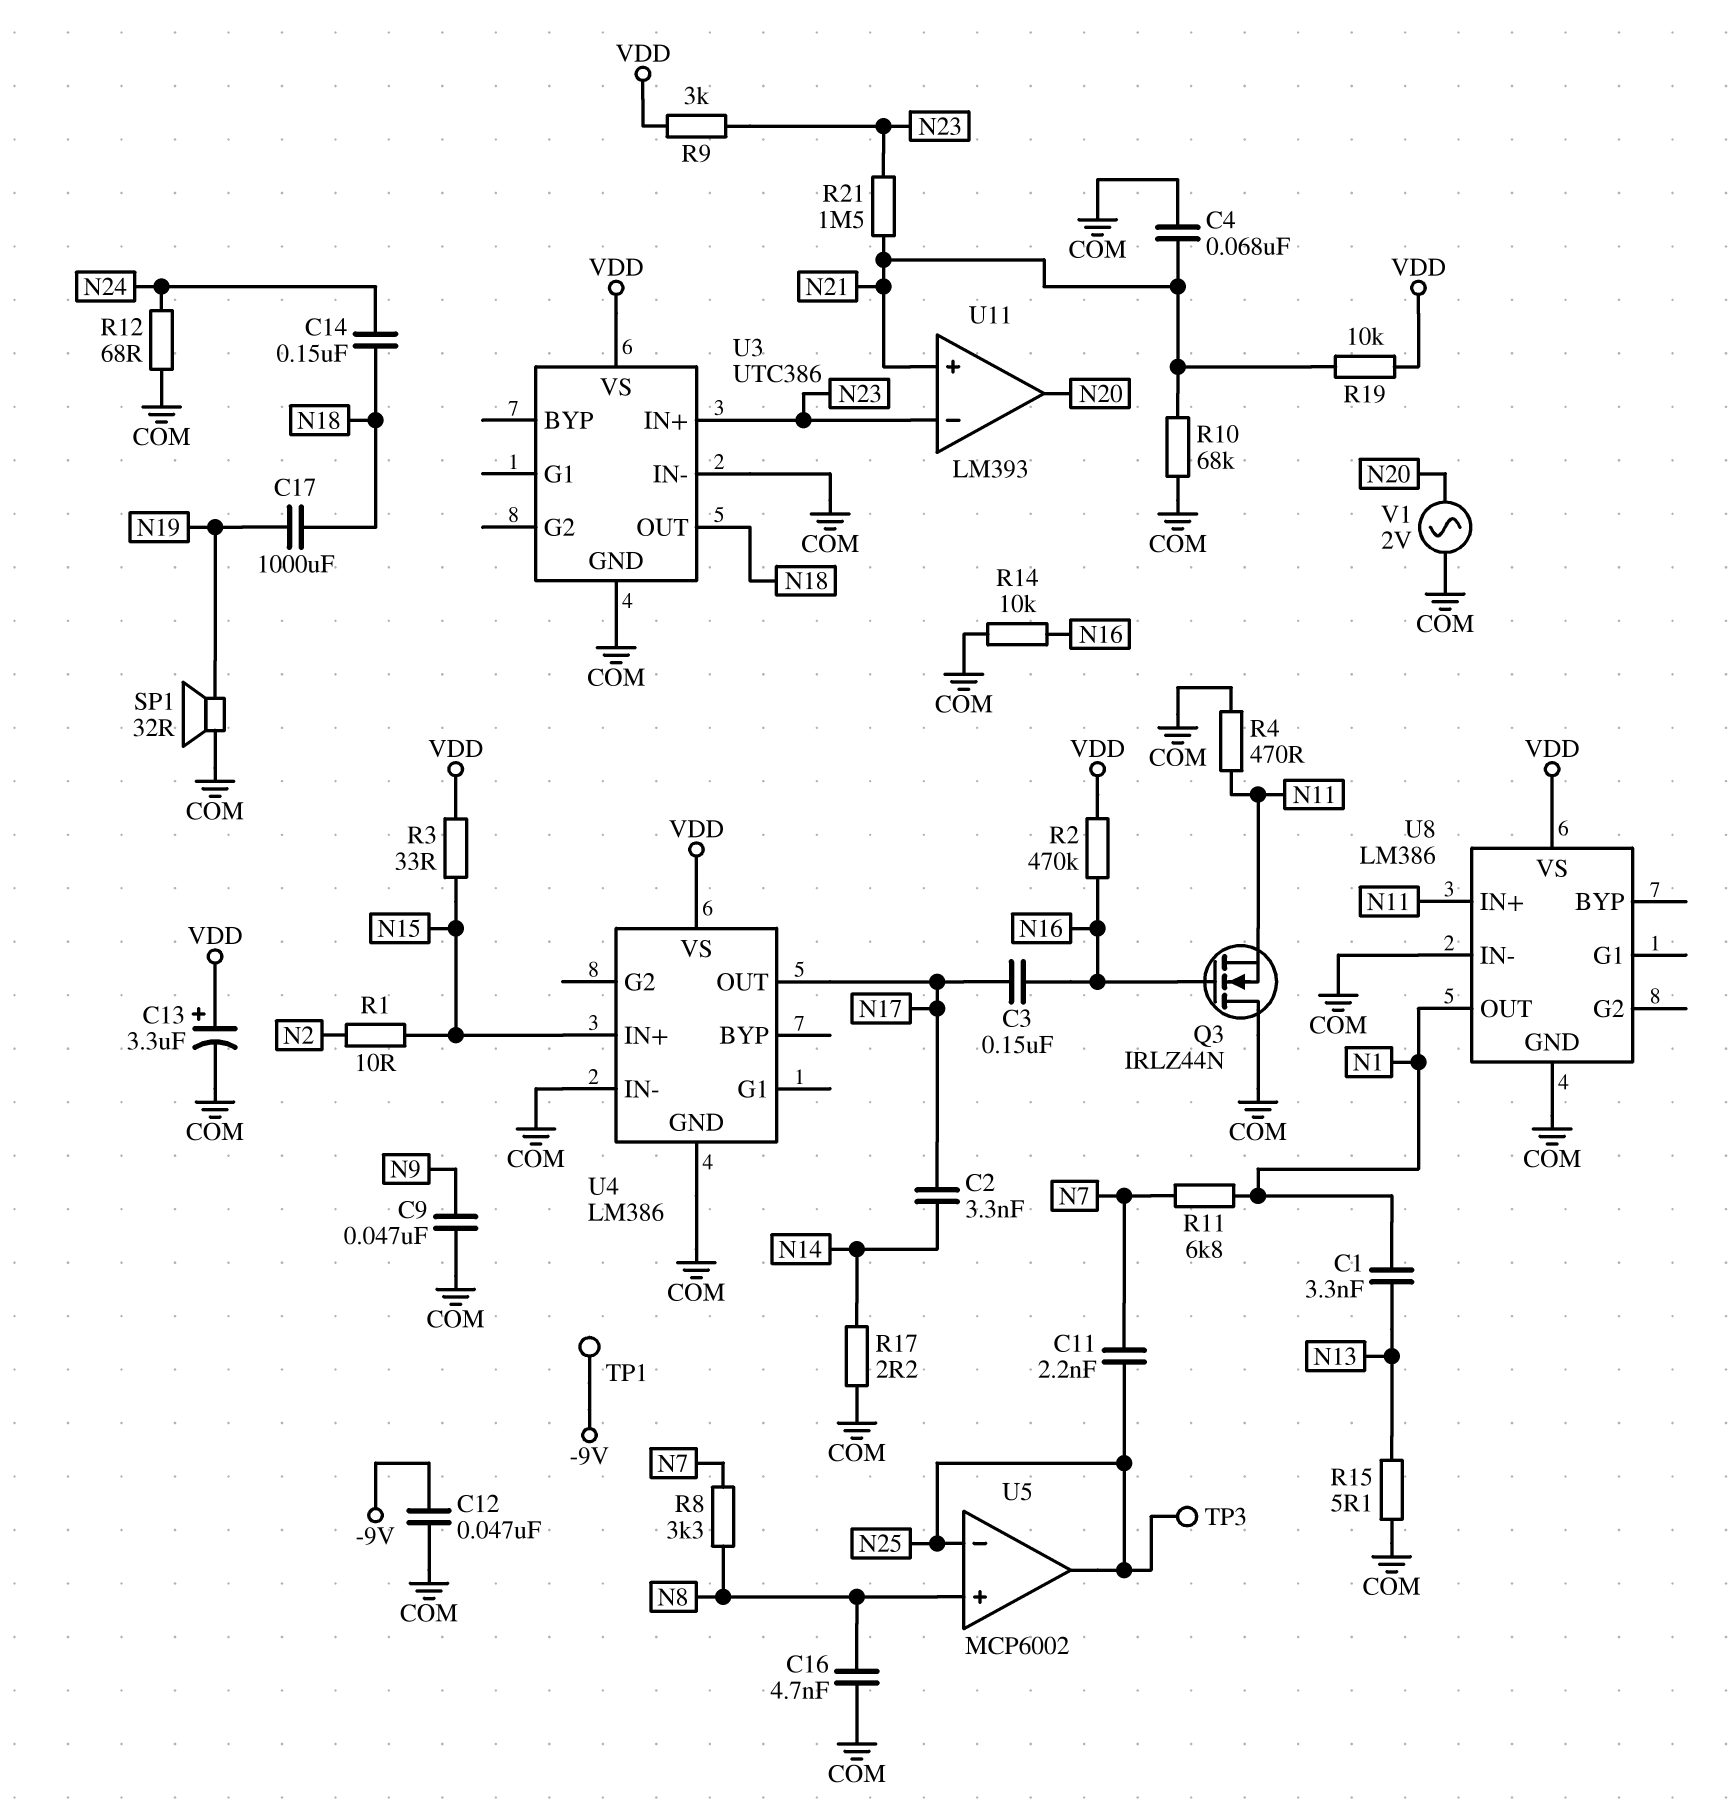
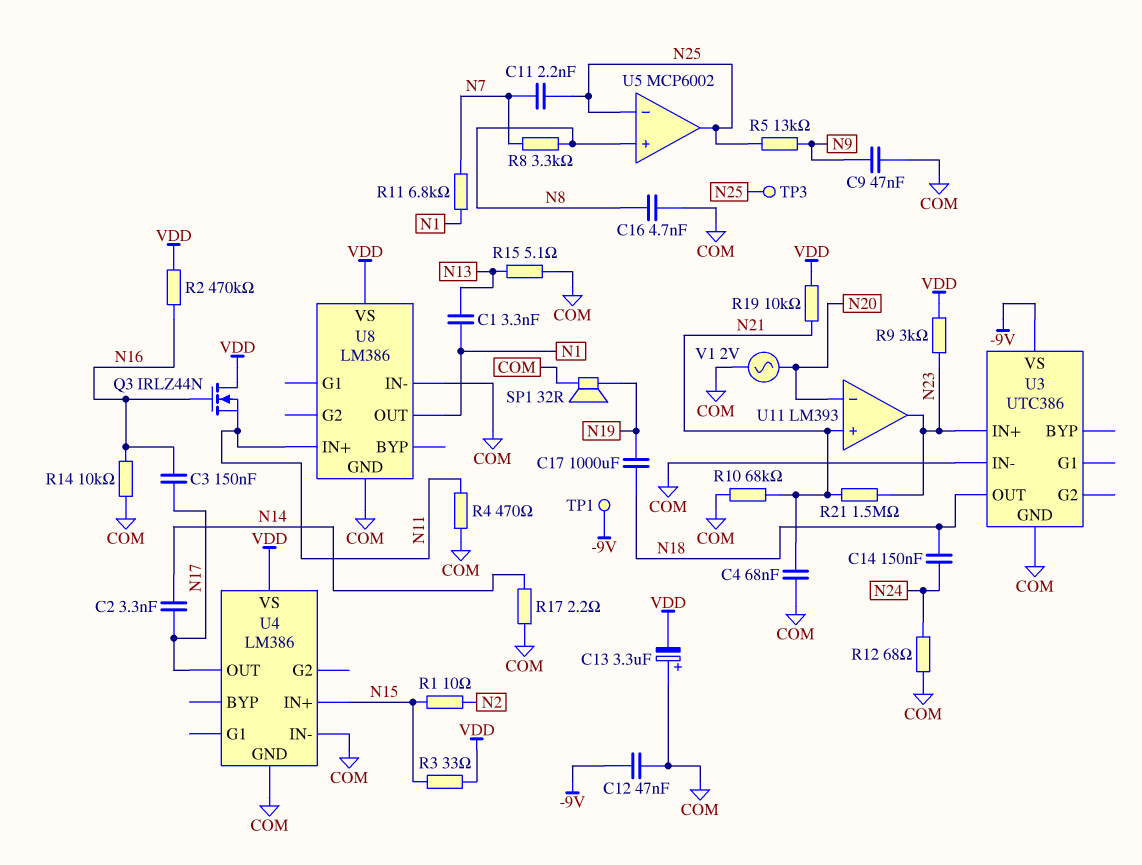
C13: 3.3uF (plus VDD, minus COM) -> 3.3uF (plus COM, minus VDD)
Q3: NMOS IRLZ44N (G N16, D COM, S N11) -> NMOS IRLZ44N (G N16, D VDD, S N11)
R5: none -> 13k (N9, N25)
U3 pin VS: VDD -> -9V
U11 pin in-: N23 -> N20
U11 pin out: N20 -> N23

